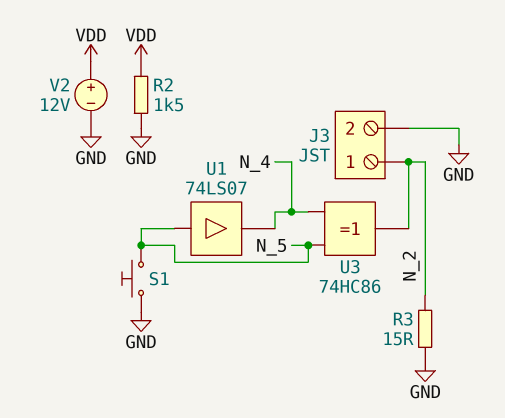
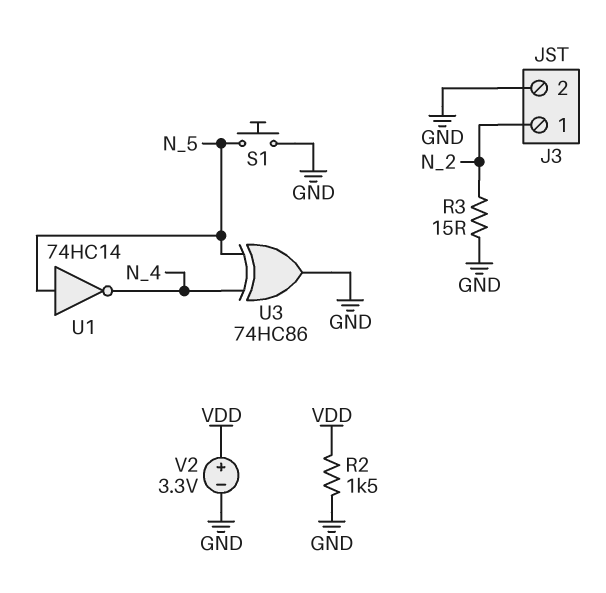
U1: buffer 74LS07 (in N_5, out N_4) -> NOT 74HC14 (in N_5, out N_4)
U3: XOR 74HC86 (in N_4, in N_5, out N_2) -> XOR 74HC86 (in N_4, in N_5, out GND)
V2: 12V (plus VDD, minus GND) -> 3.3V (plus VDD, minus GND)

